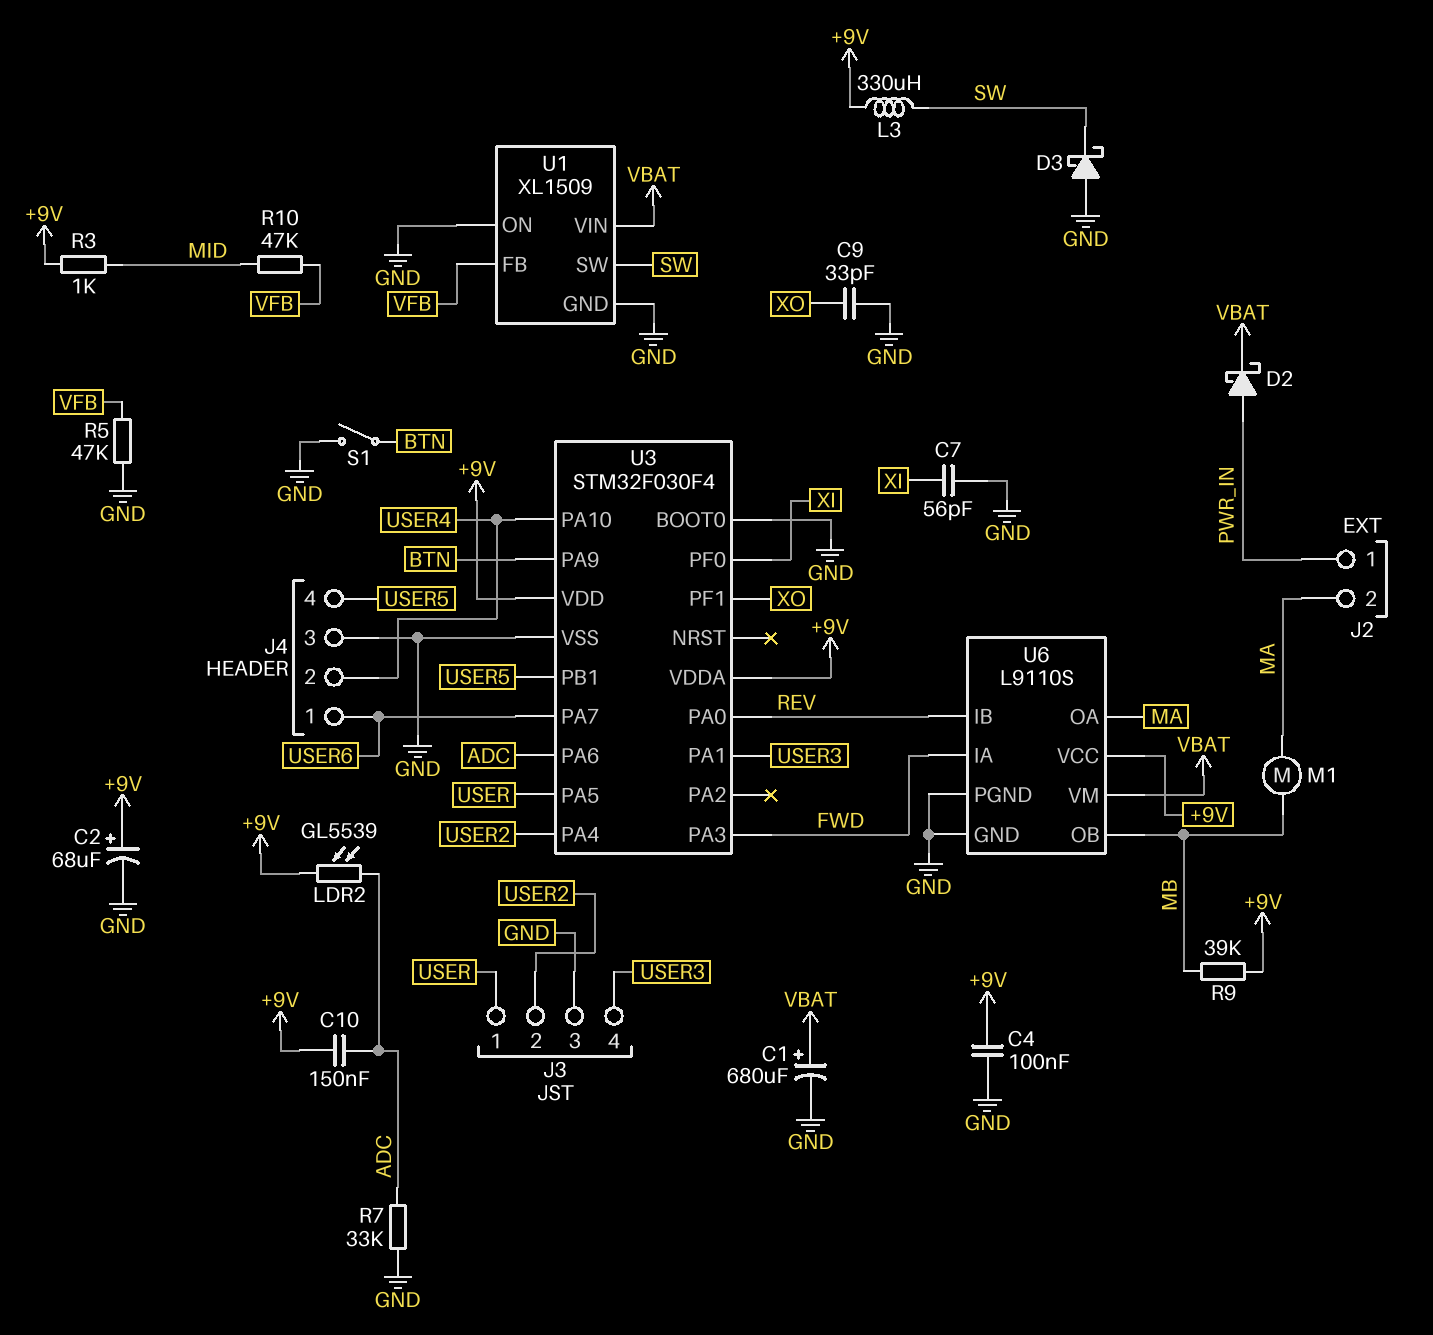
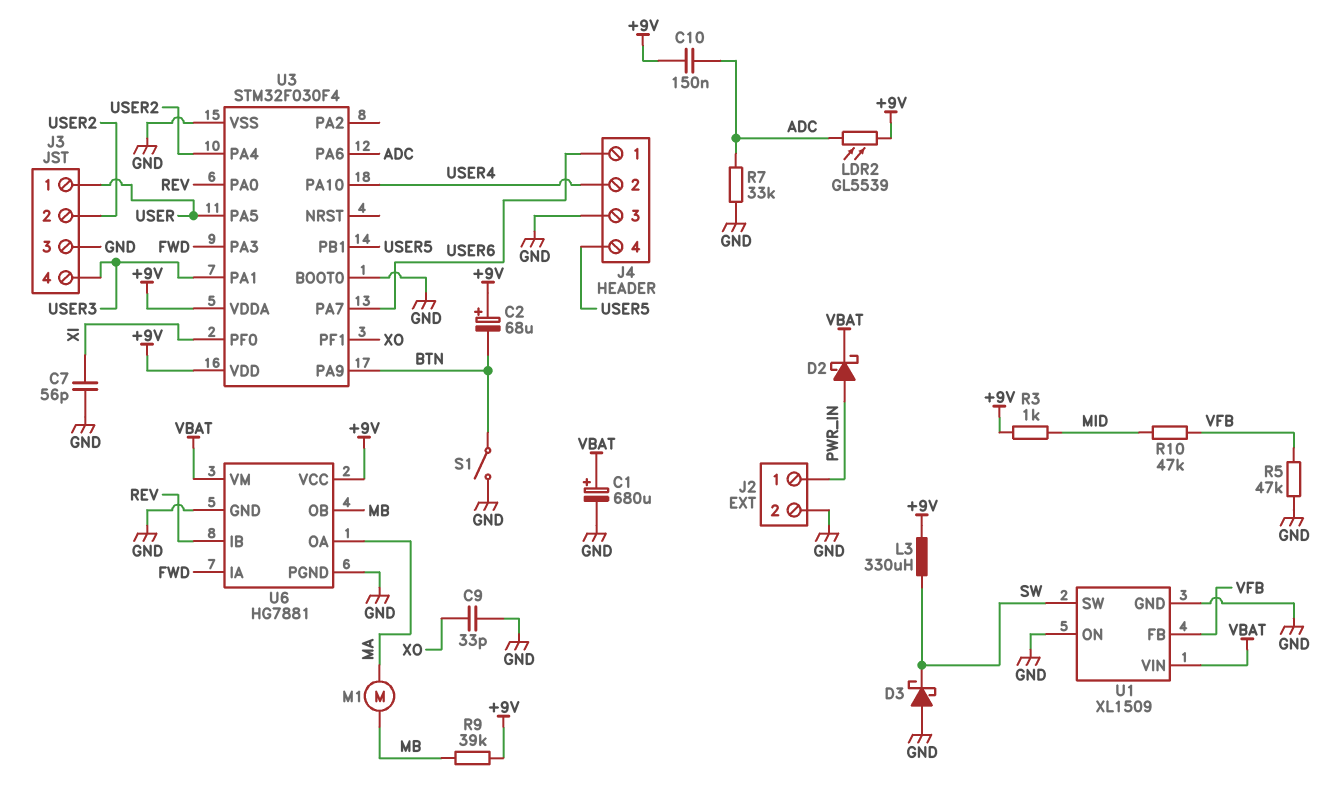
C2: 68uF (plus +9V, minus GND) -> 68uF (plus +9V, minus BTN)
C4: 100nF (+9V, GND) -> none
J2 pin 2: MA -> GND
U6: L9110S -> HG7881

